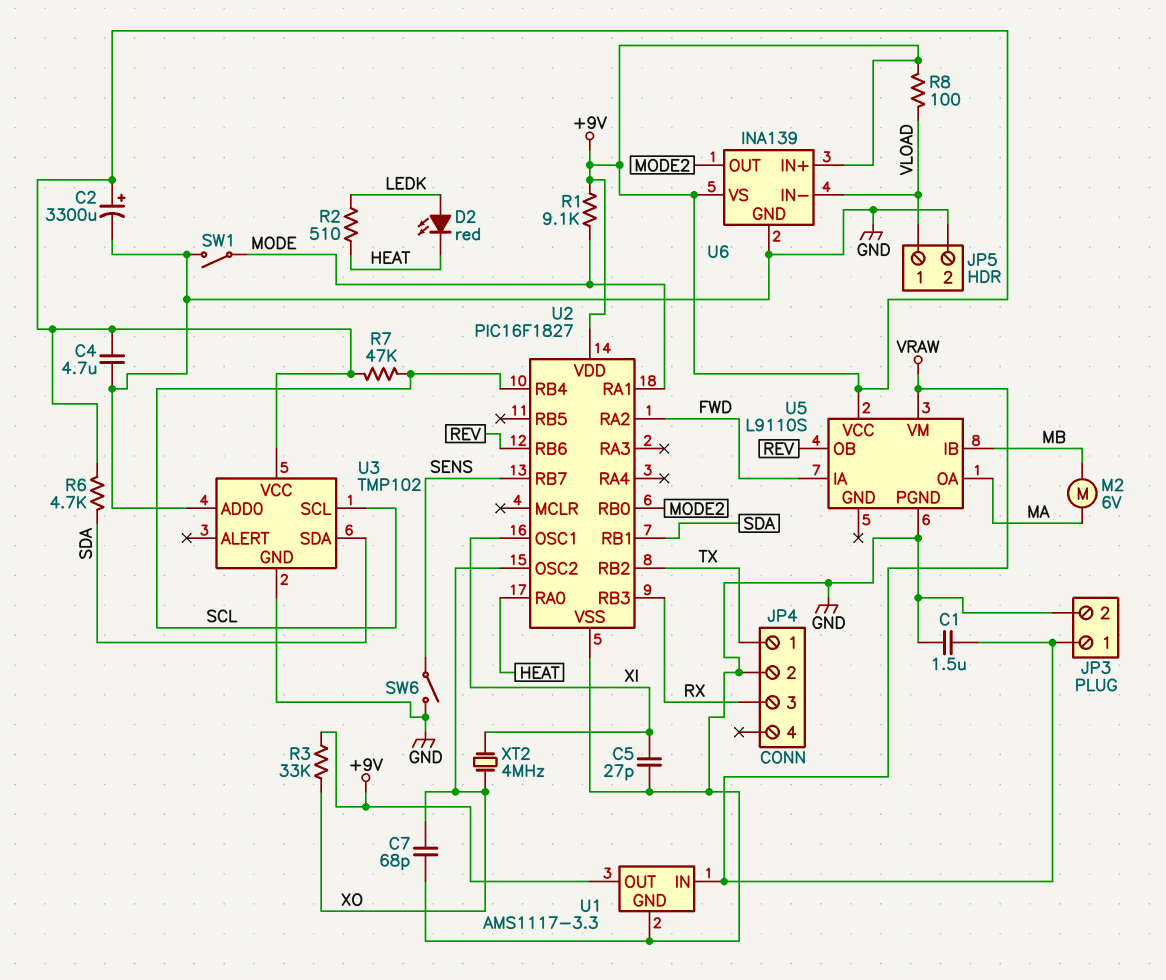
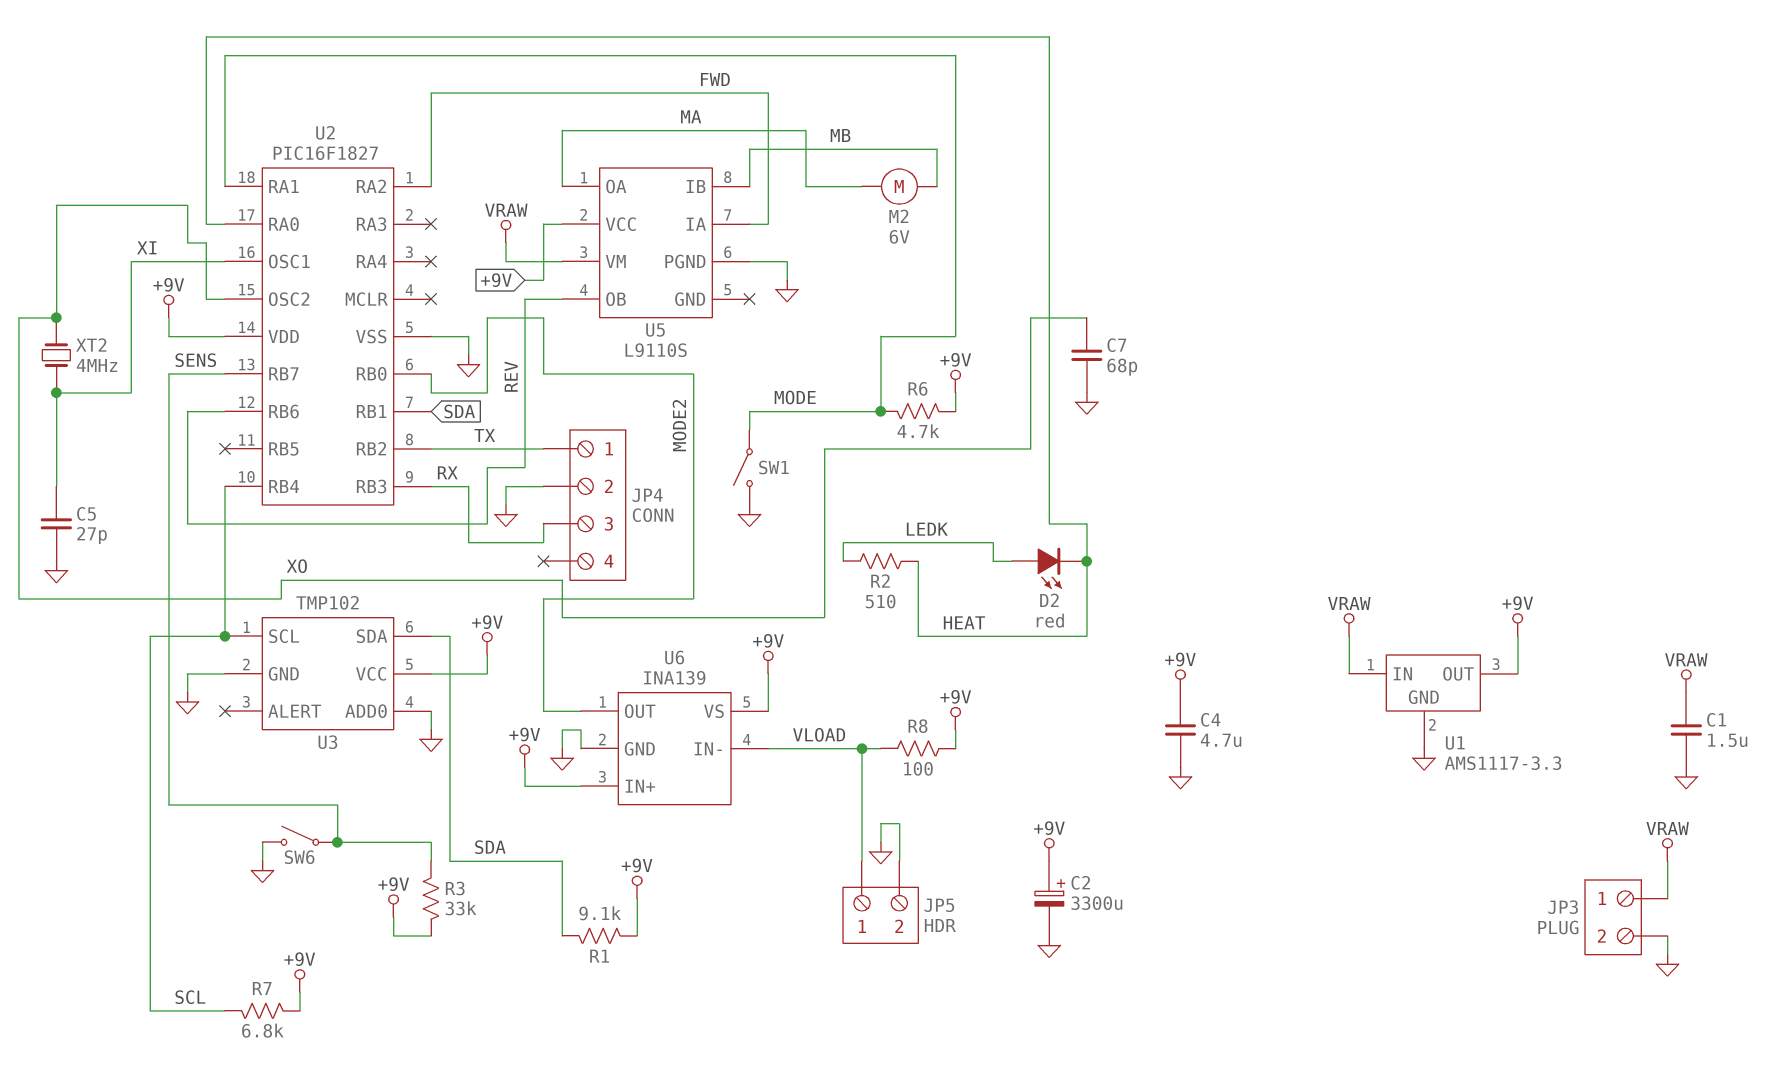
R1: 9.1k (+9V, MODE) -> 9.1k (+9V, SDA)
R3: 33k (+9V, XO) -> 33k (+9V, SENS)
R6: 4.7k (+9V, SDA) -> 4.7k (+9V, MODE)
R7: 47k (+9V, SCL) -> 6.8k (+9V, SCL)

